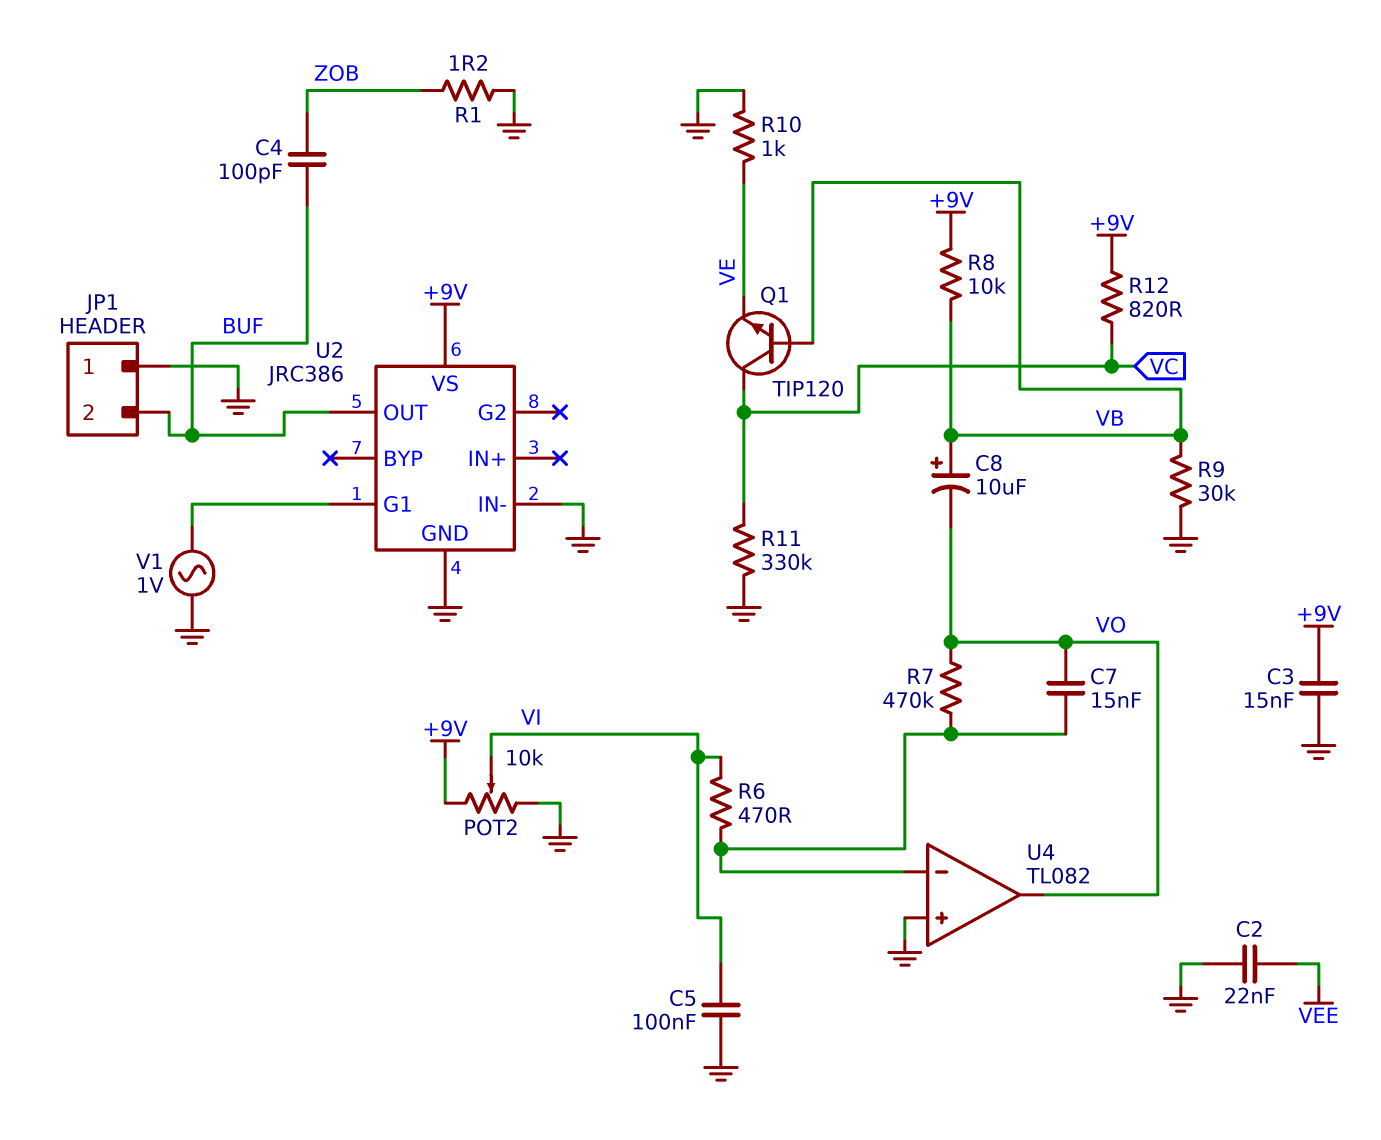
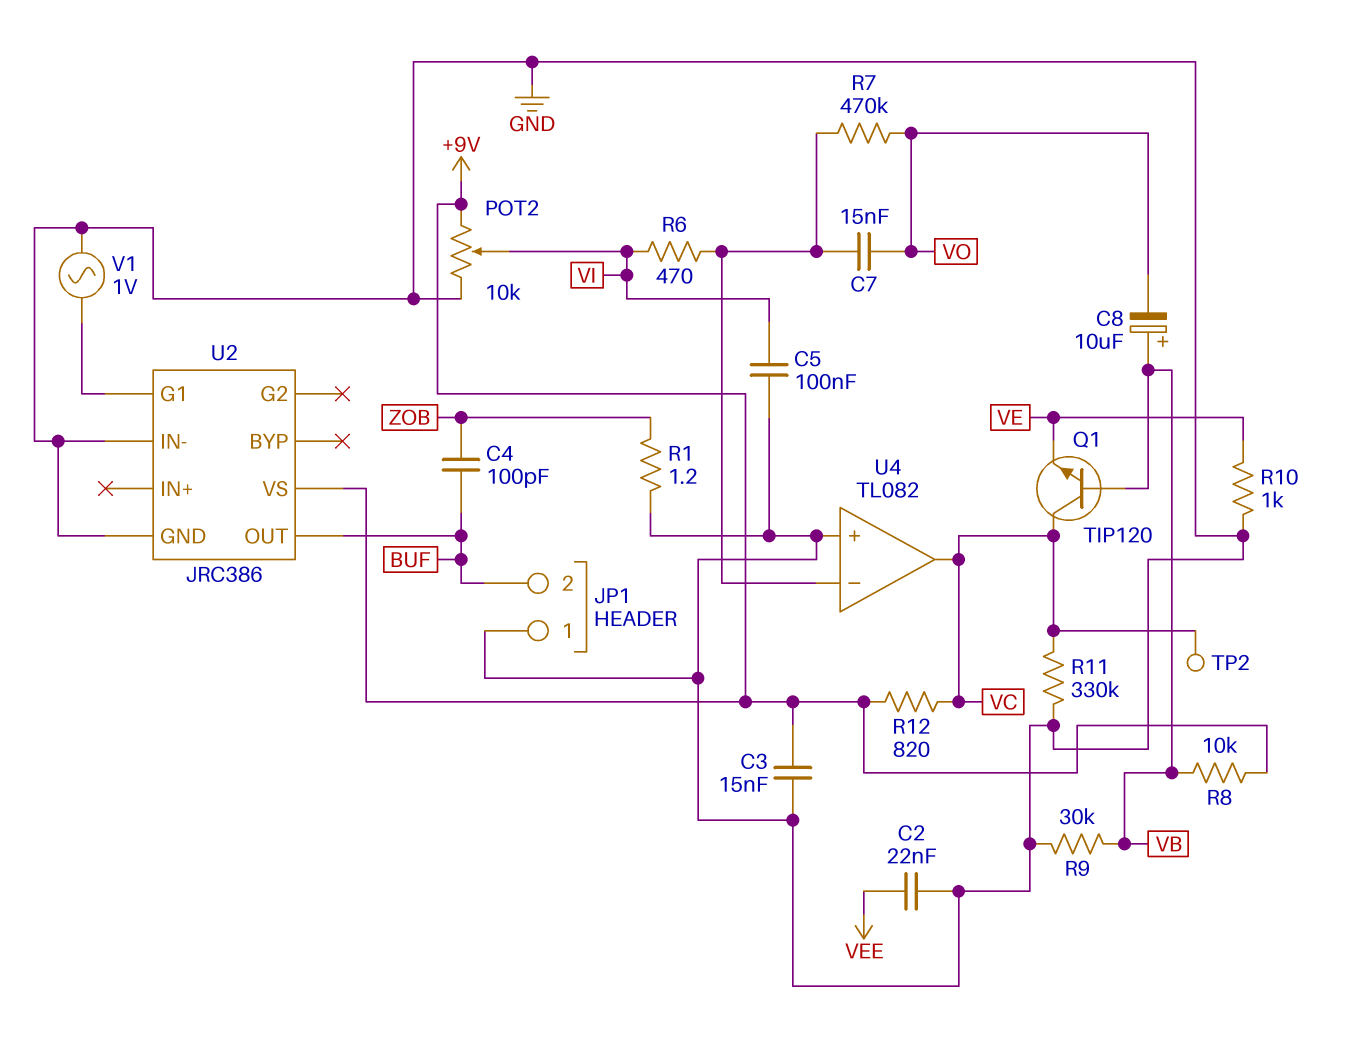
TP2: none -> test point (VC)
U4 pin out: VO -> VC

